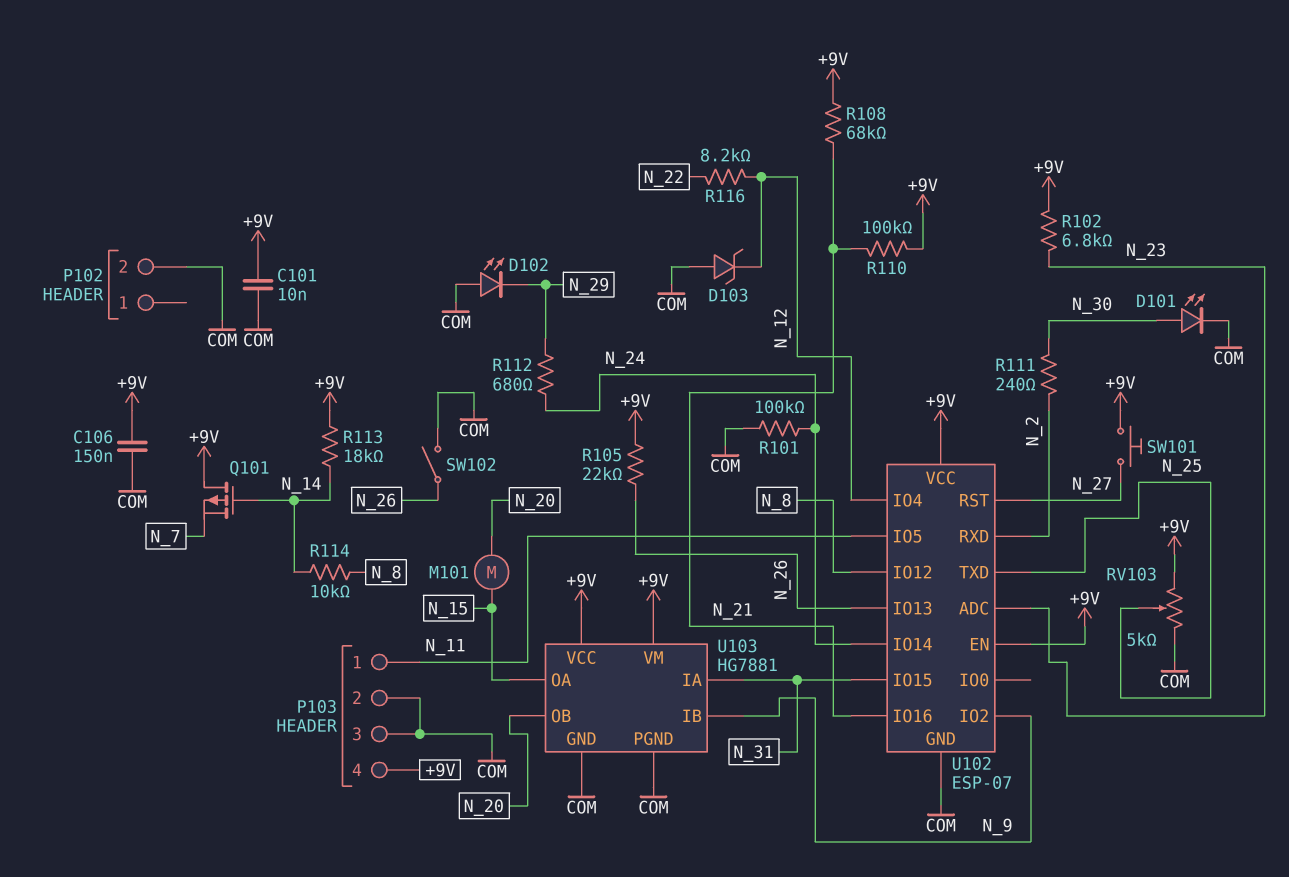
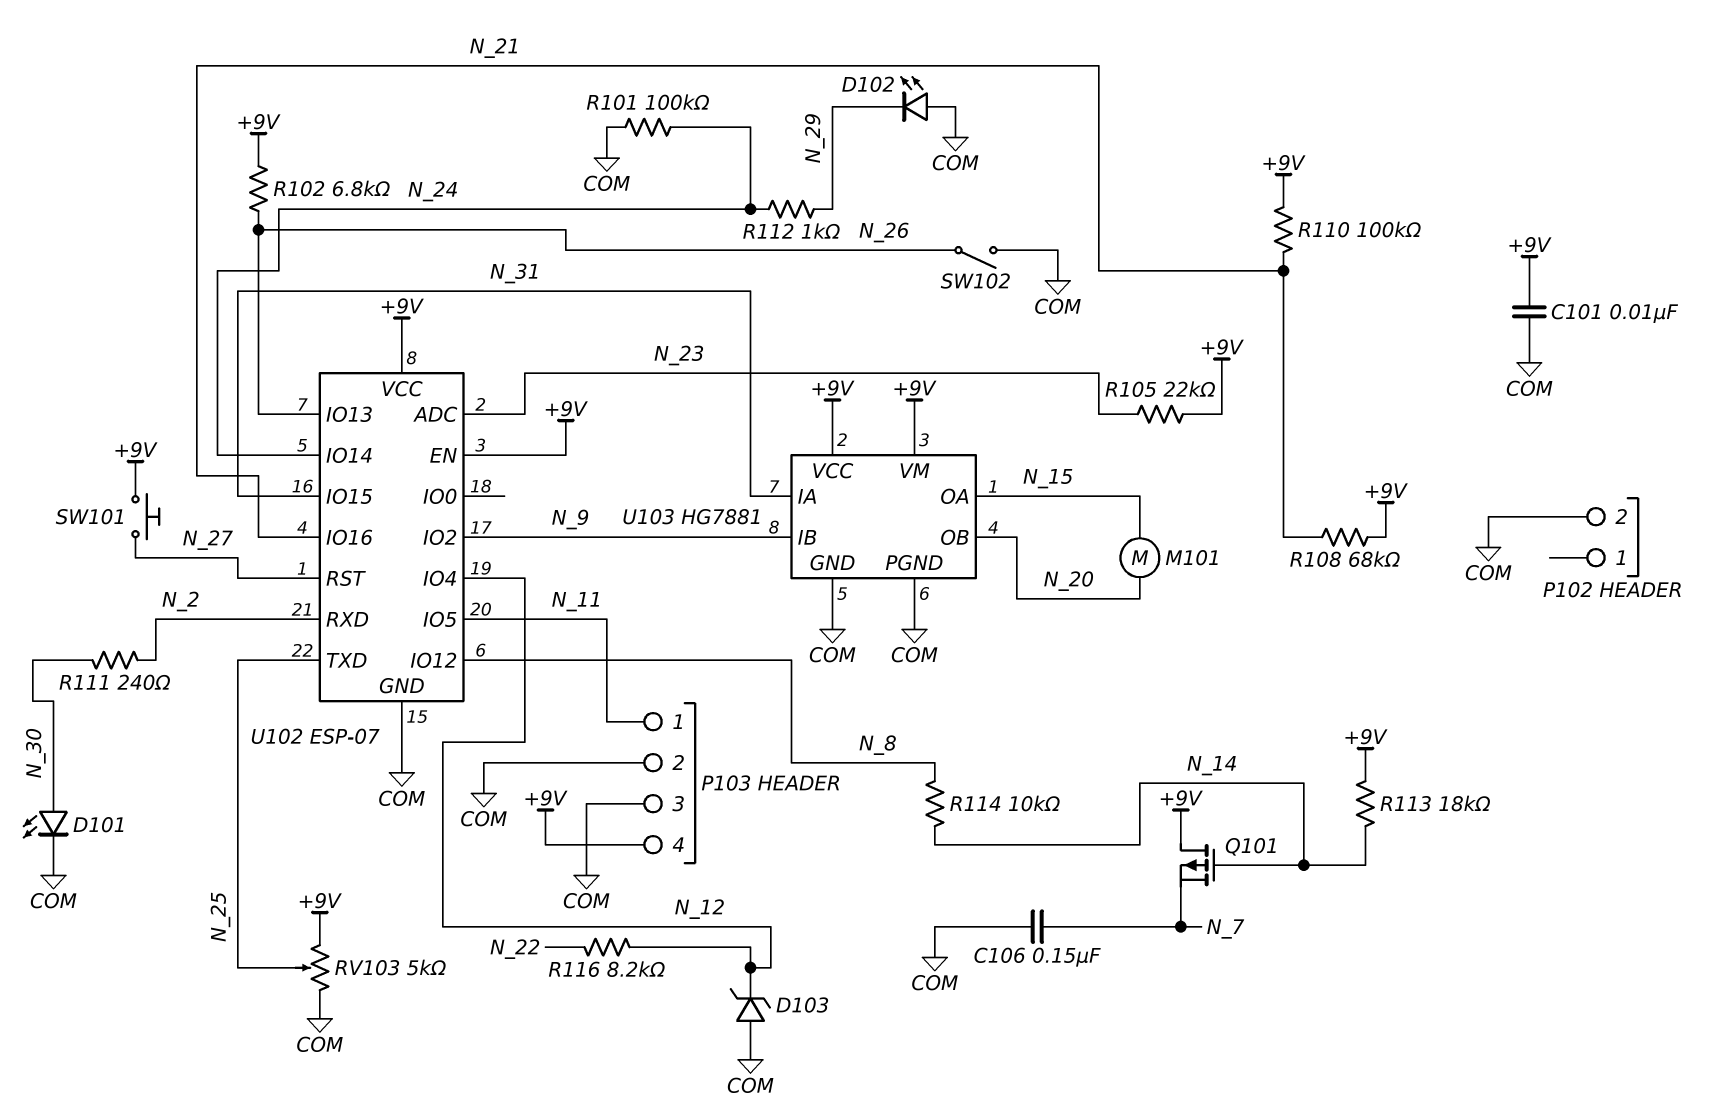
C106: 150nF (+9V, COM) -> 150nF (COM, N_7)
R102: 6.8k (+9V, N_23) -> 6.8k (+9V, N_26)
R105: 22k (+9V, N_26) -> 22k (+9V, N_23)
R112: 680 (N_24, N_29) -> 1k (N_24, N_29)

